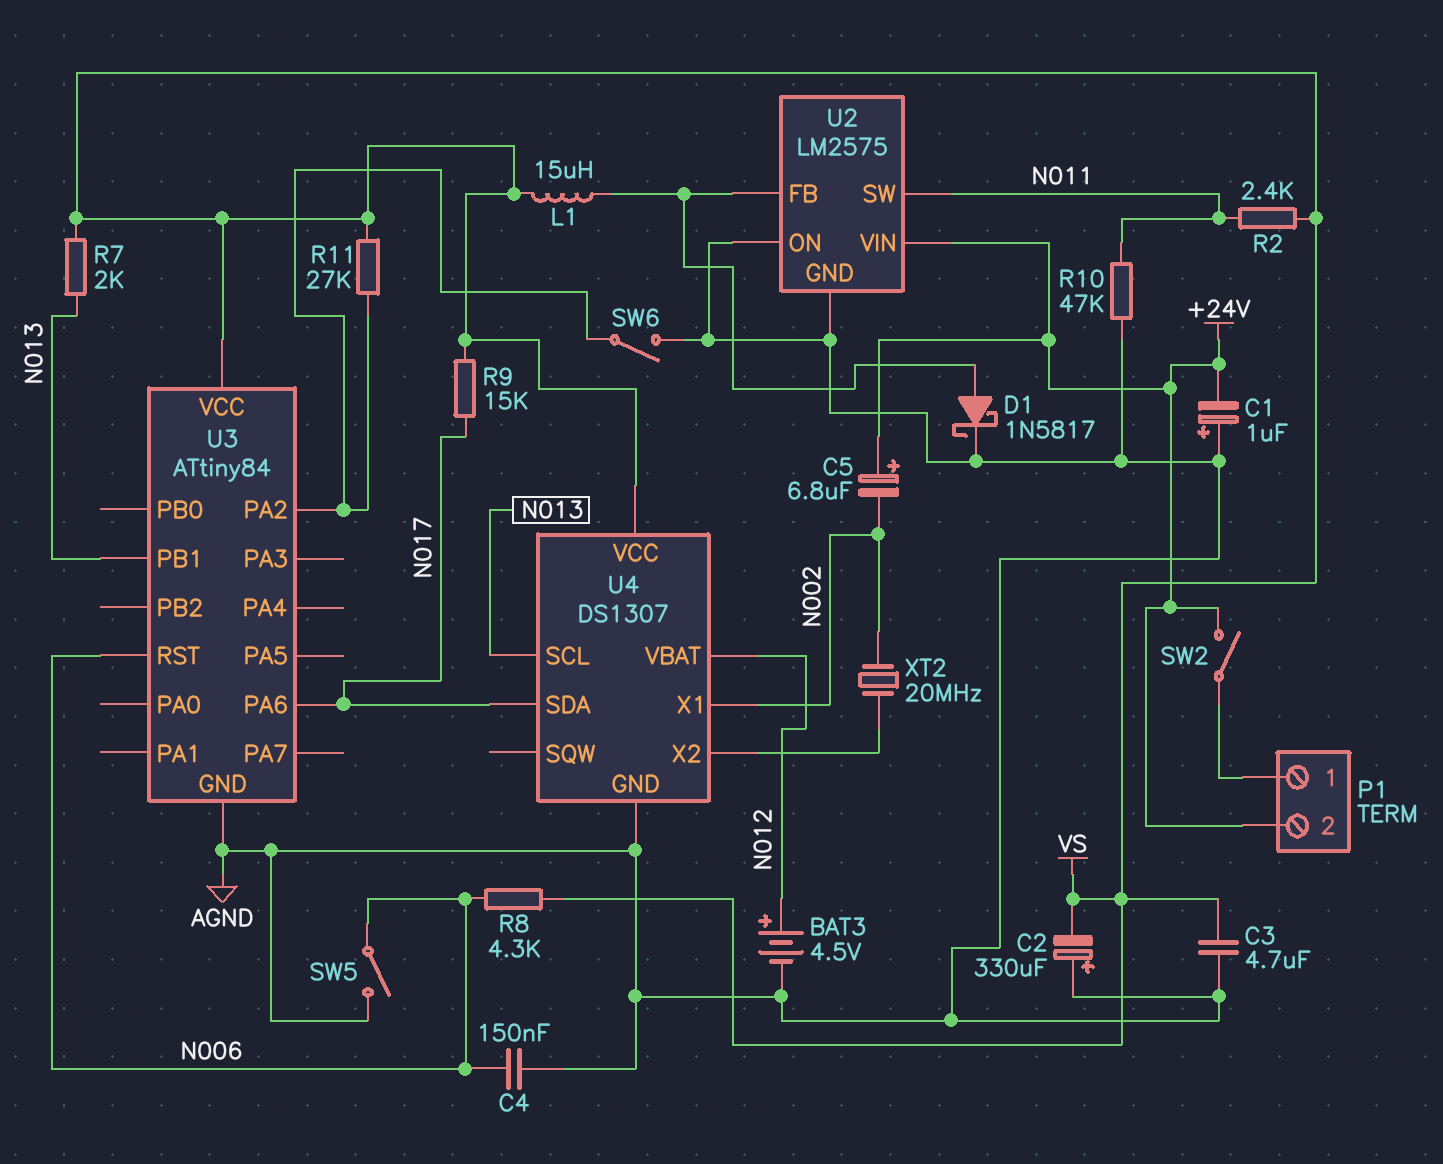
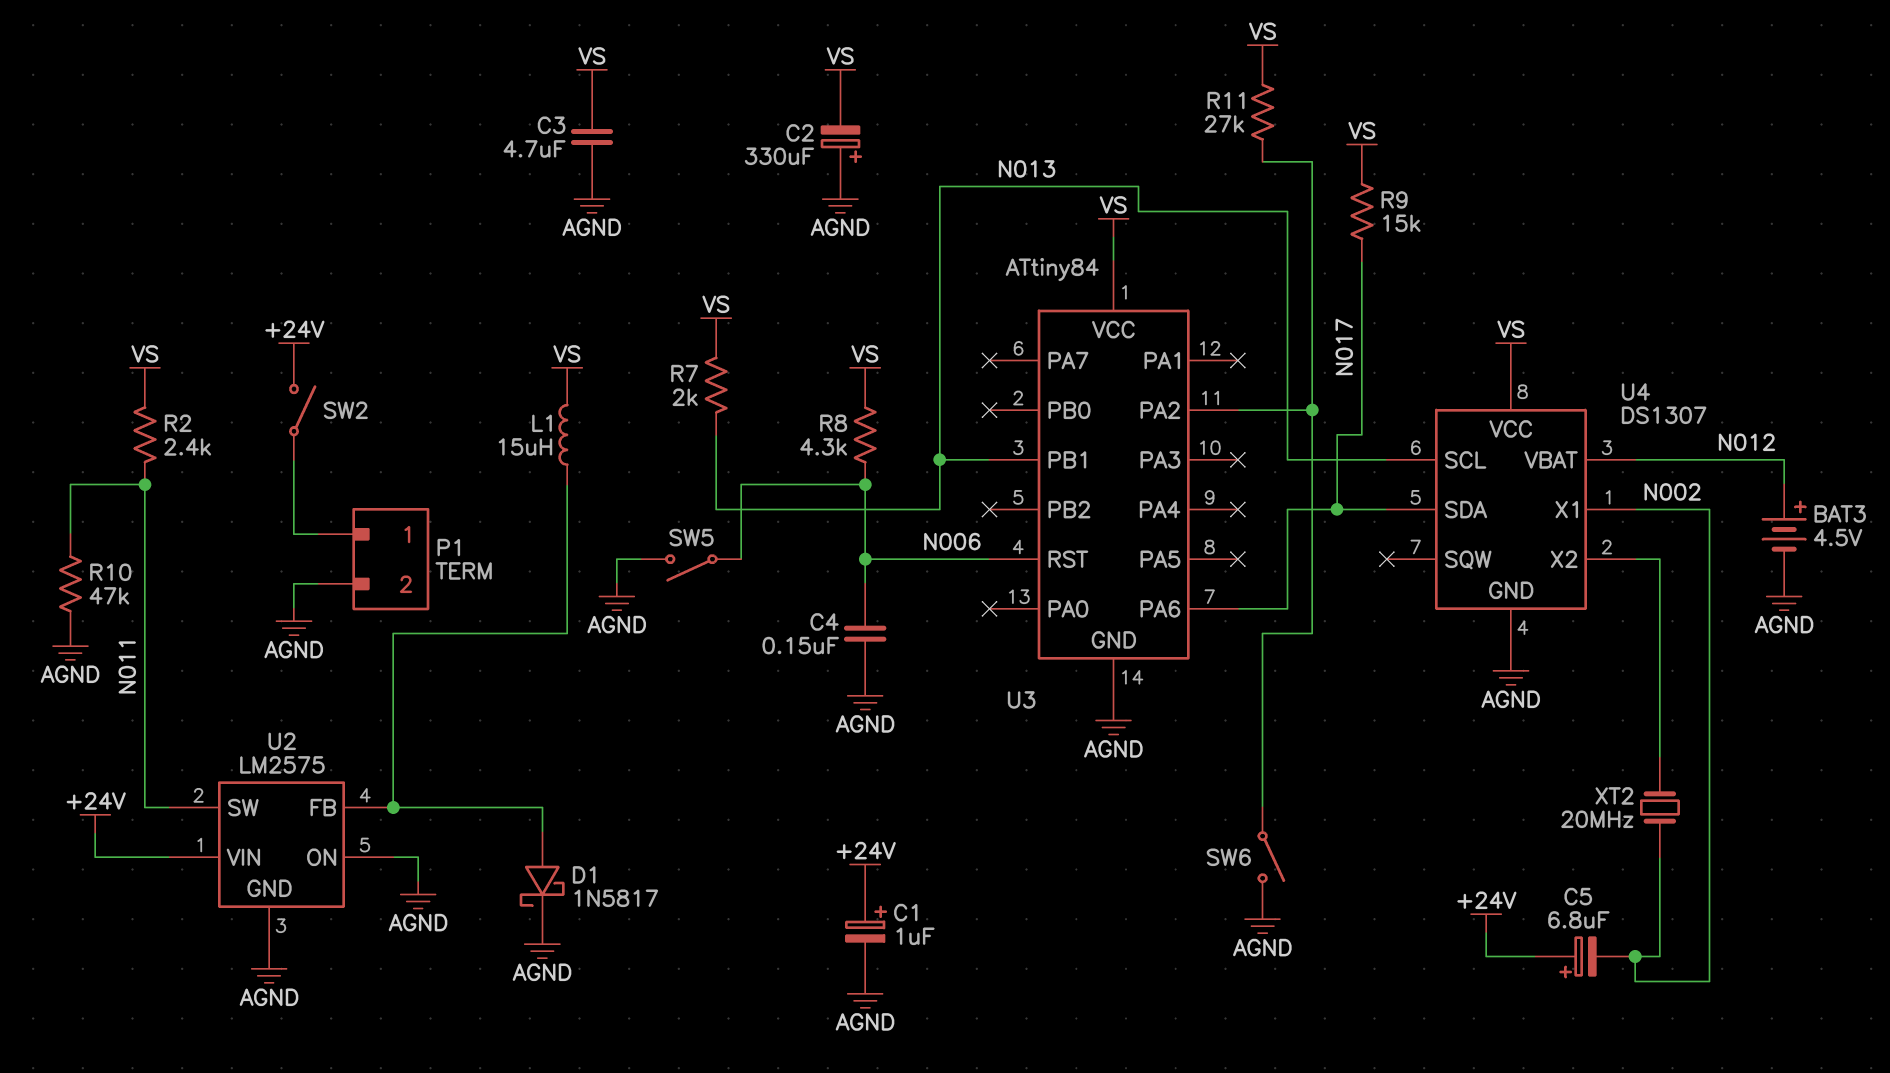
C1: 1uF (plus AGND, minus +24V) -> 1uF (plus +24V, minus AGND)
P1 pin 2: +24V -> AGND

